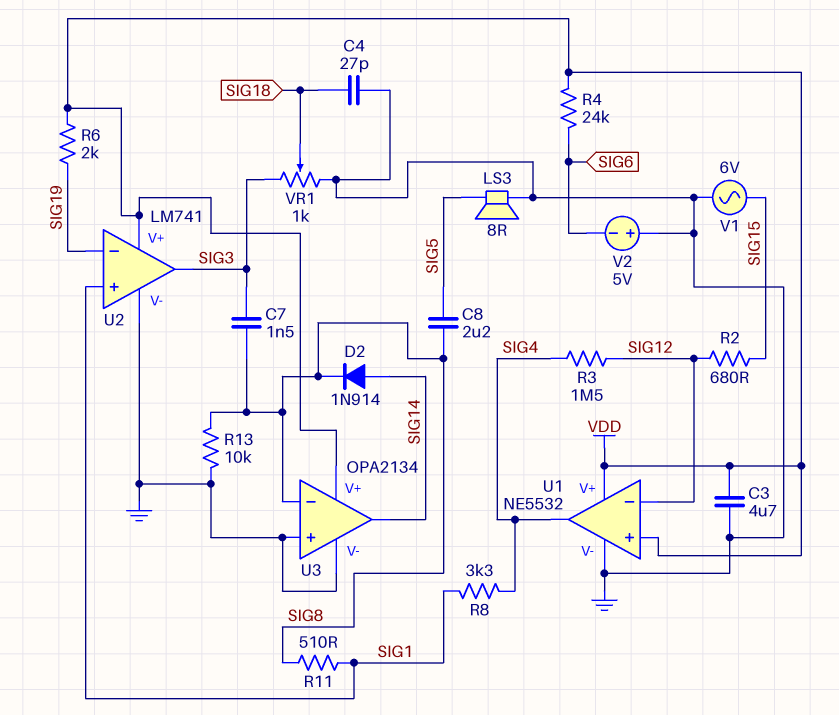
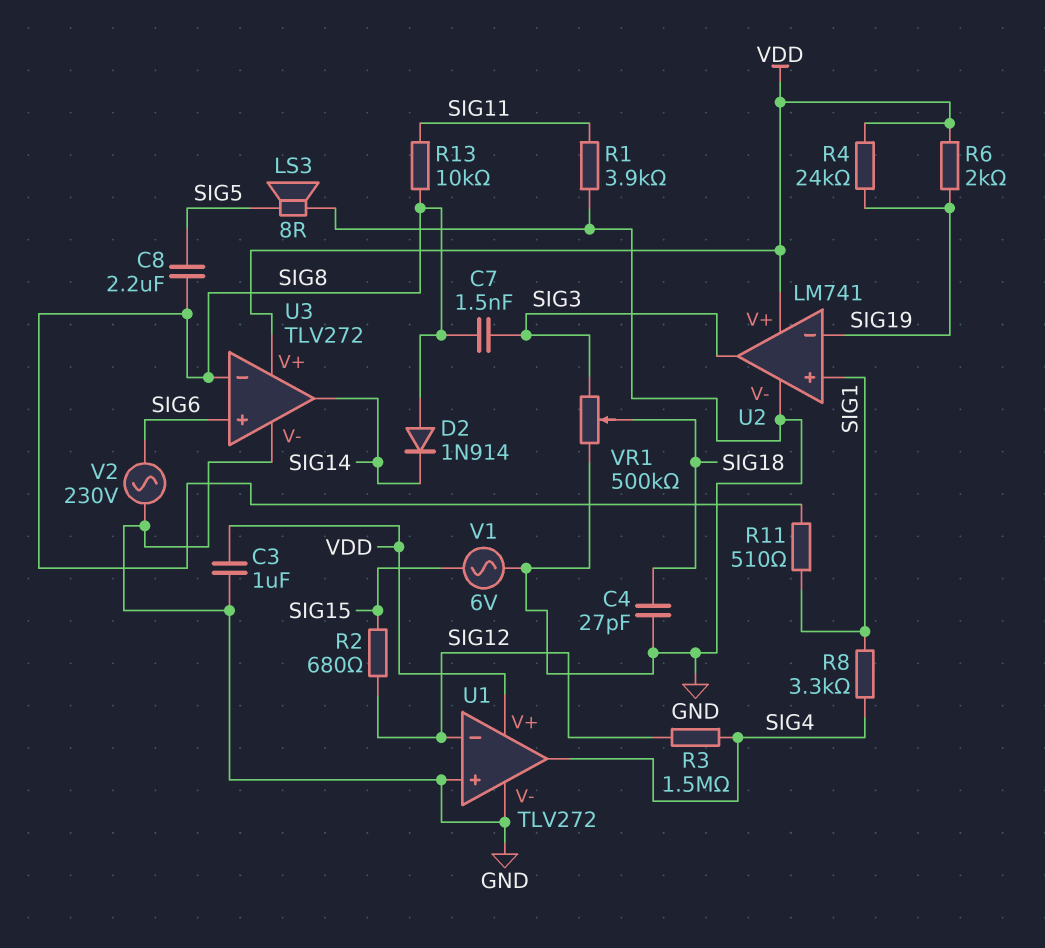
C3: 4.7uF (GND, VDD) -> 1uF (GND, VDD)
D2: diode 1N914 (A SIG14, K SIG8) -> diode 1N914 (A SIG8, K SIG14)
R1: none -> 3.9k (GND, SIG11)
R4: 24k (SIG6, VDD) -> 24k (SIG19, VDD)
R13: 10k (GND, SIG8) -> 10k (SIG8, SIG11)
U1: NE5532 -> TLV272
U1 pin in+: VDD -> GND
U3: OPA2134 -> TLV272
U3 pin in+: GND -> SIG6
V2: 5V (plus GND, minus SIG6) -> AC 230V (GND, SIG6)
VR1: 1k (GND, SIG3, wiper SIG18) -> 500k (GND, SIG3, wiper SIG18)

